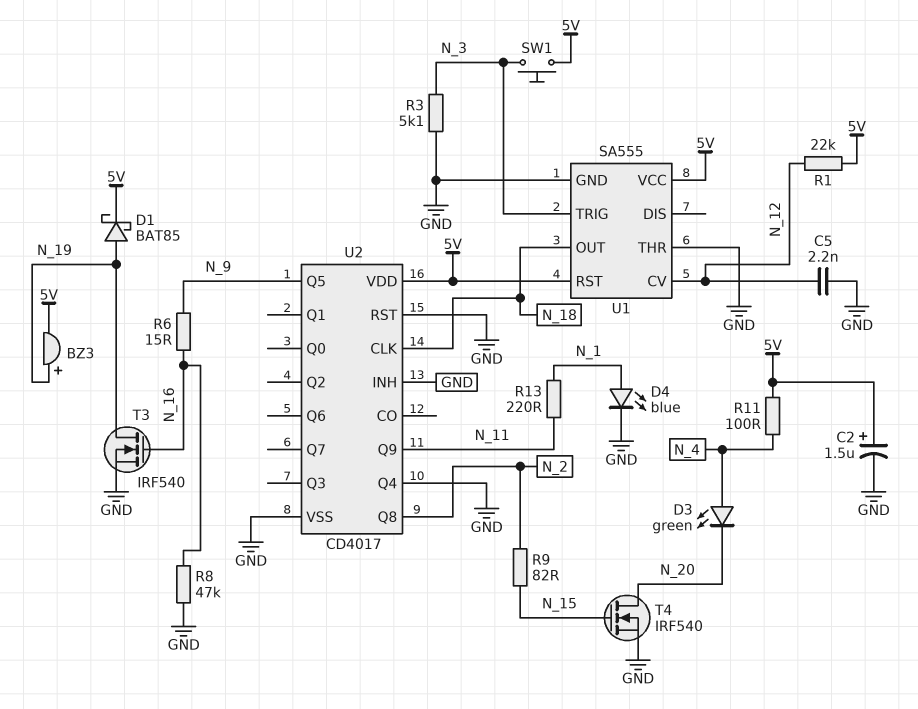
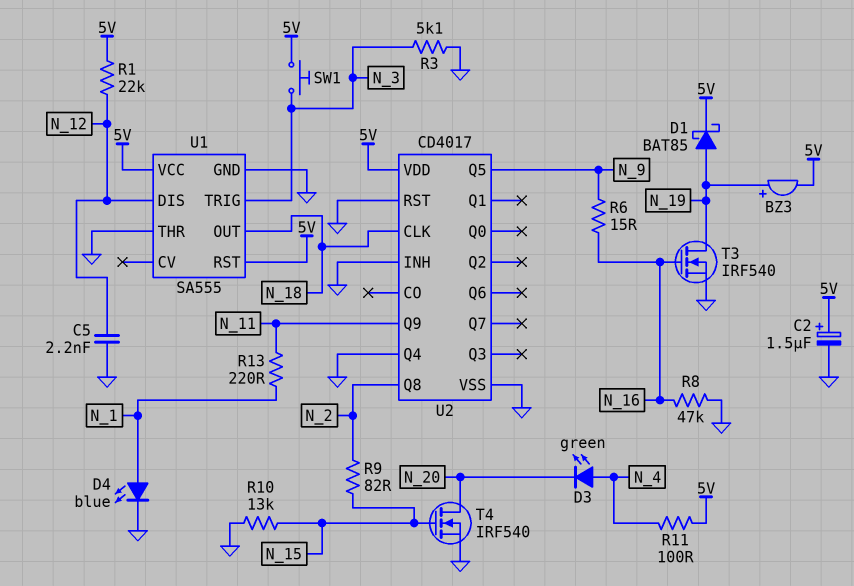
R10: none -> 13k (GND, N_15)
U1 pin CV: N_12 -> none
U1 pin DIS: none -> N_12

